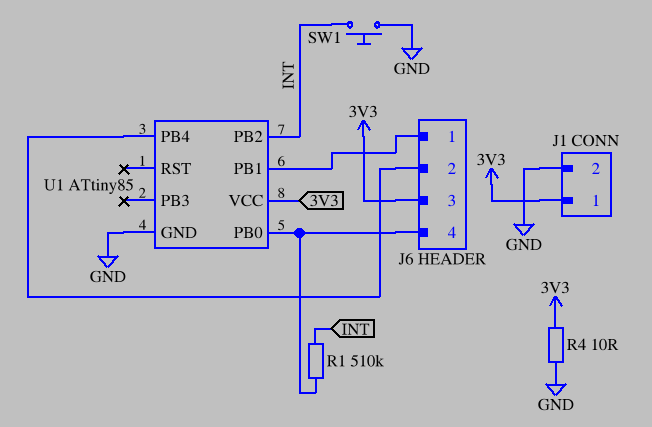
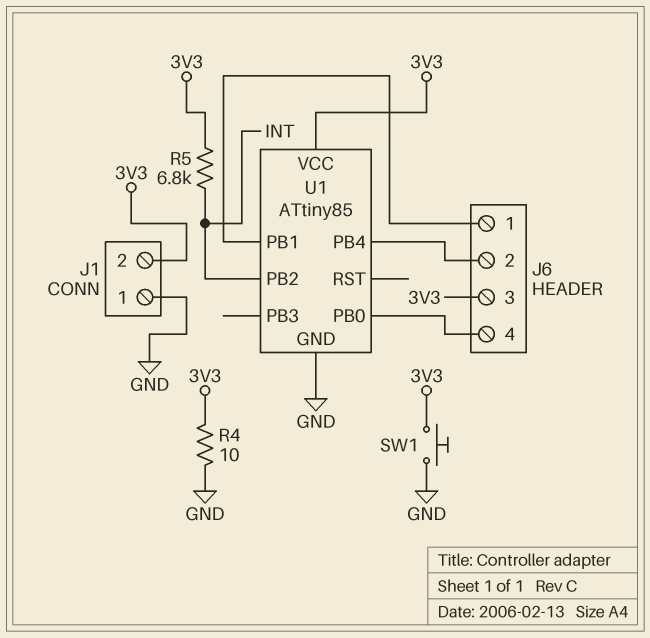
J1 pin 1: 3V3 -> GND
J1 pin 2: GND -> 3V3
R1: 510k (INT, J6/4) -> none
R5: none -> 6.8k (3V3, INT)
SW1: button (GND, INT) -> button (3V3, GND)

